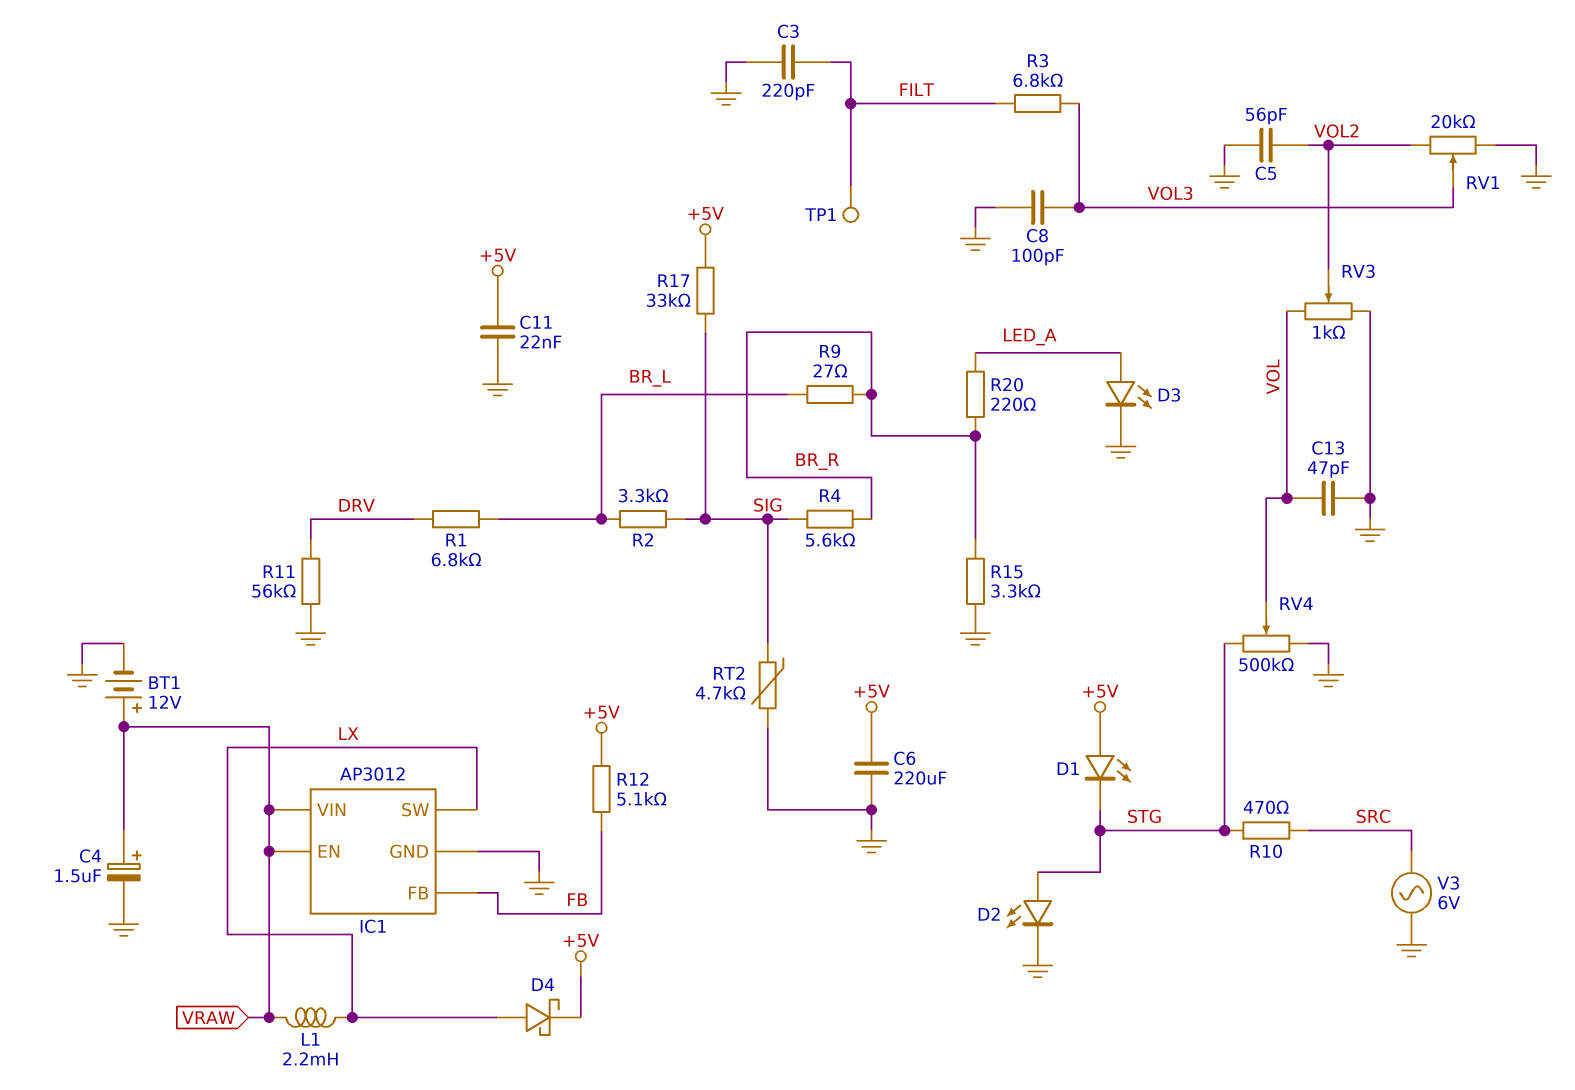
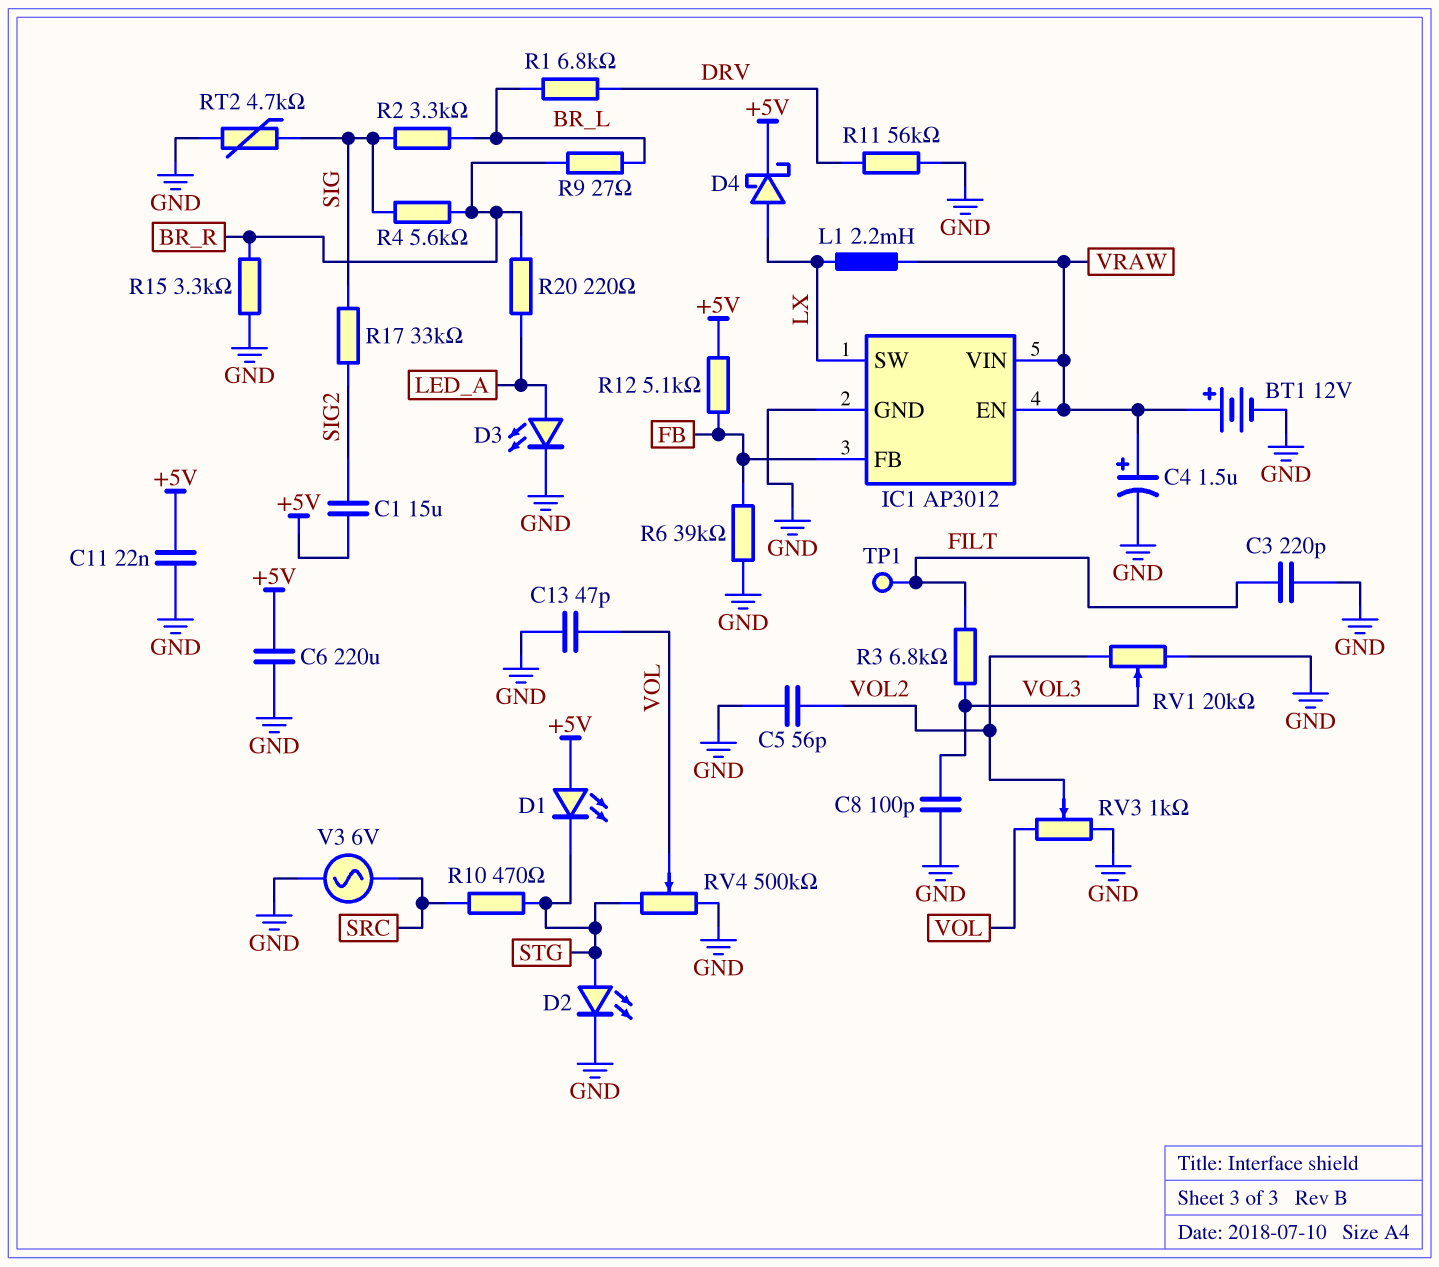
C1: none -> 15uF (+5V, SIG2)
R6: none -> 39k (FB, GND)
R17: 33k (+5V, SIG) -> 33k (SIG, SIG2)

